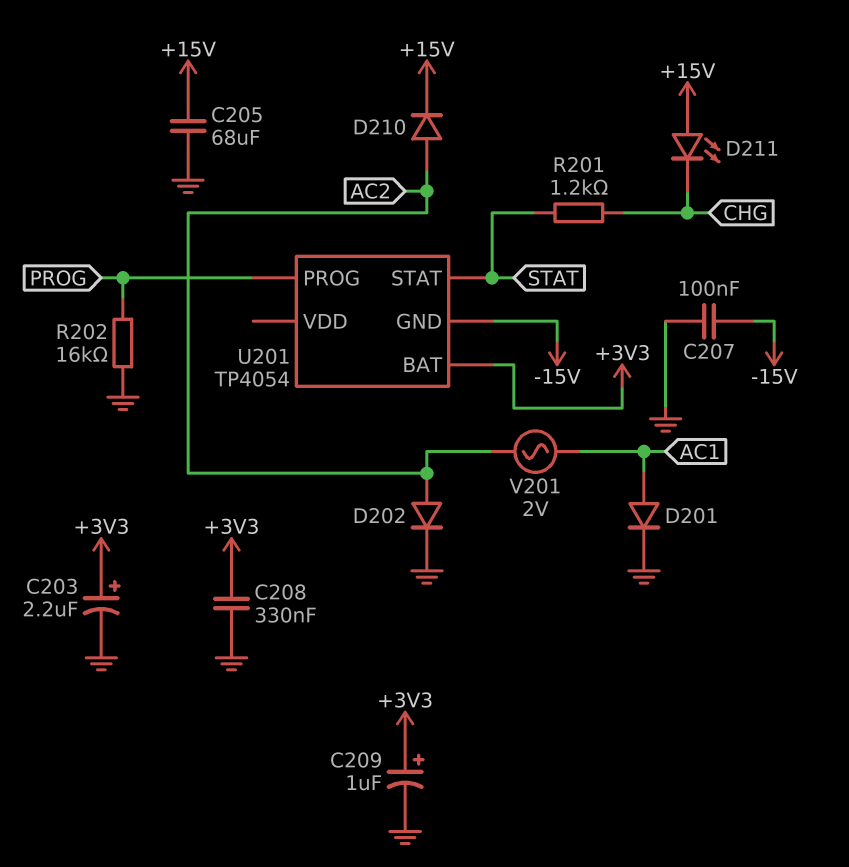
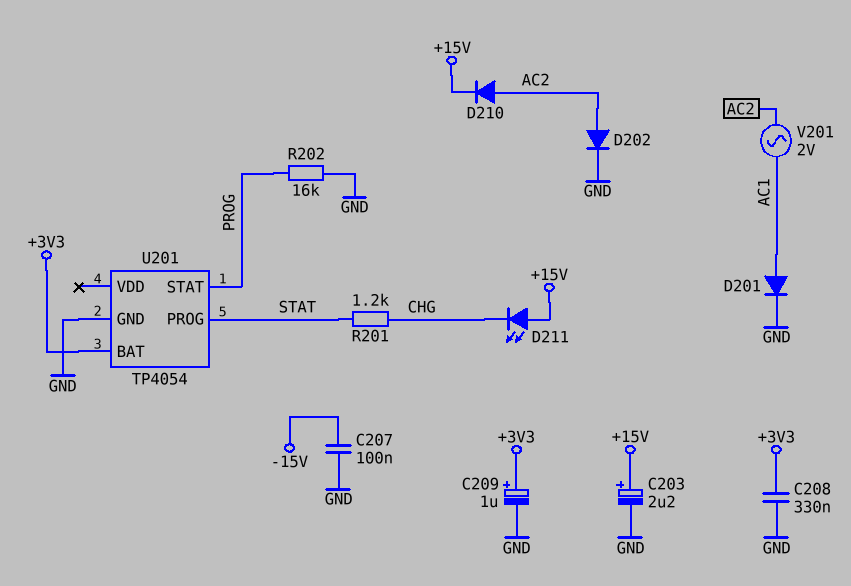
C203: 2.2uF (plus +3V3, minus GND) -> 2.2uF (plus +15V, minus GND)
C205: 68uF (+15V, GND) -> none
U201 pin GND: -15V -> GND
U201 pin PROG: PROG -> STAT
U201 pin STAT: STAT -> PROG

